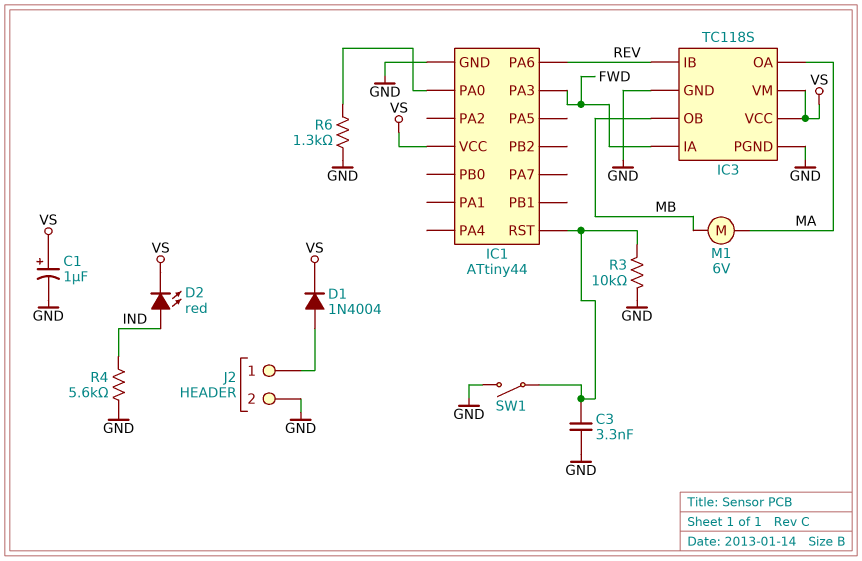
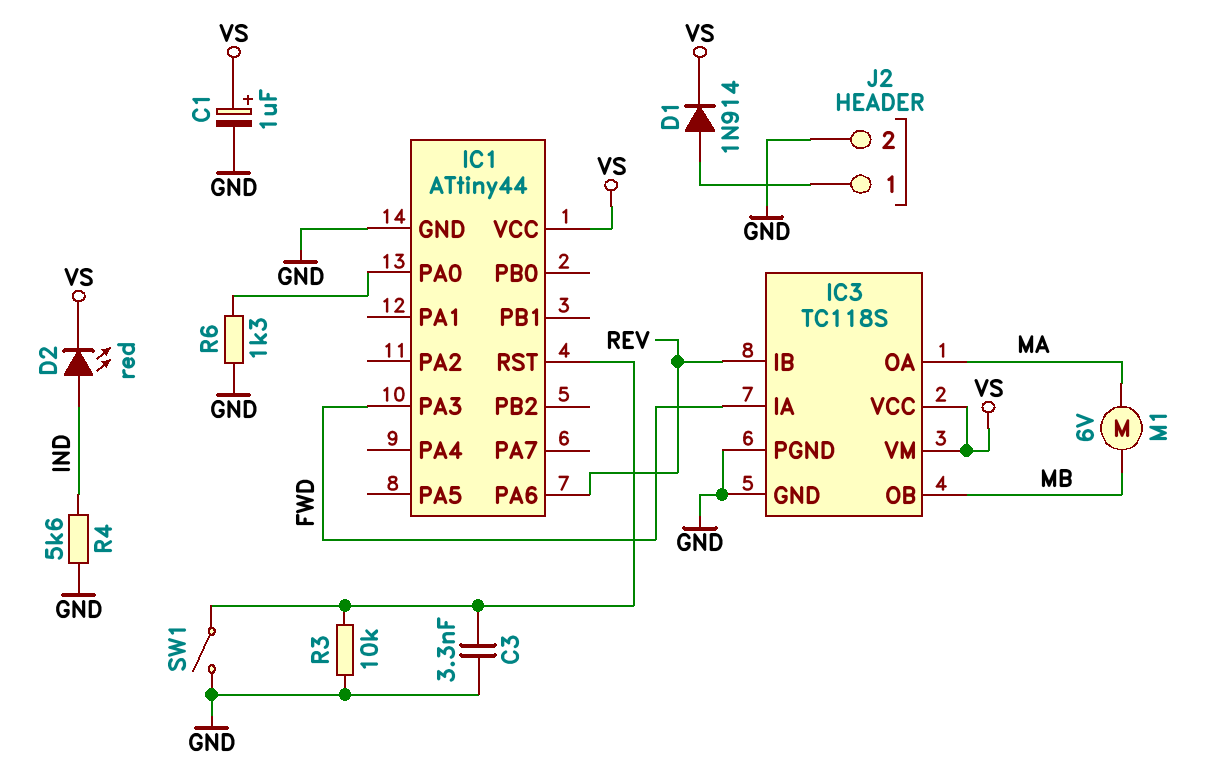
D1: diode 1N4004 (A J2/1, K VS) -> diode 1N914 (A J2/1, K VS)

